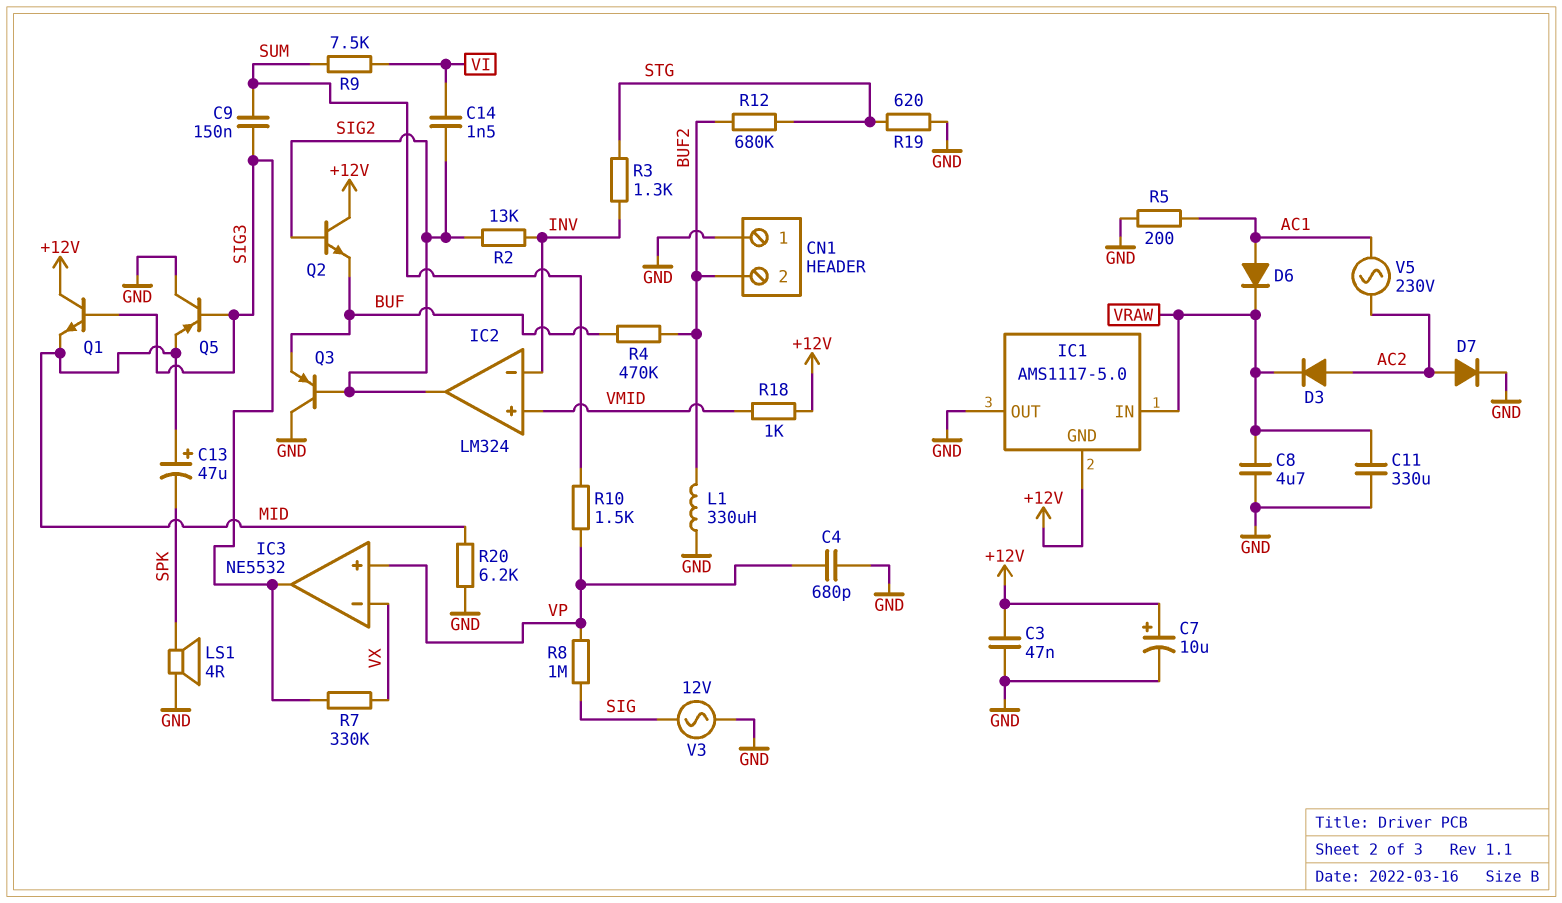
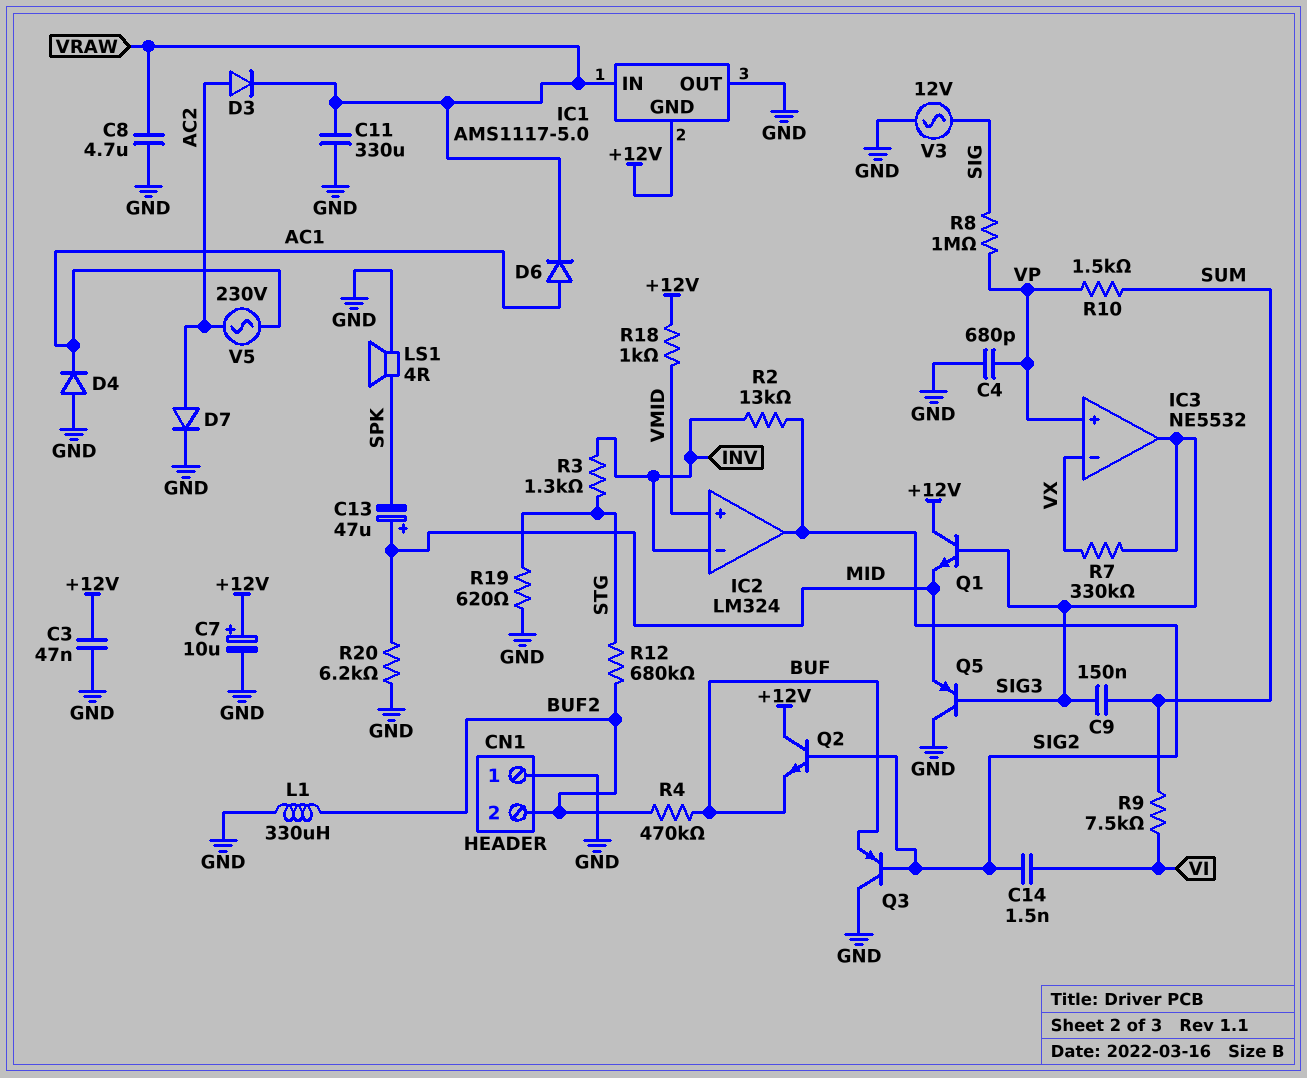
D4: none -> diode (A GND, K AC1)
R5: 200 (AC1, GND) -> none

